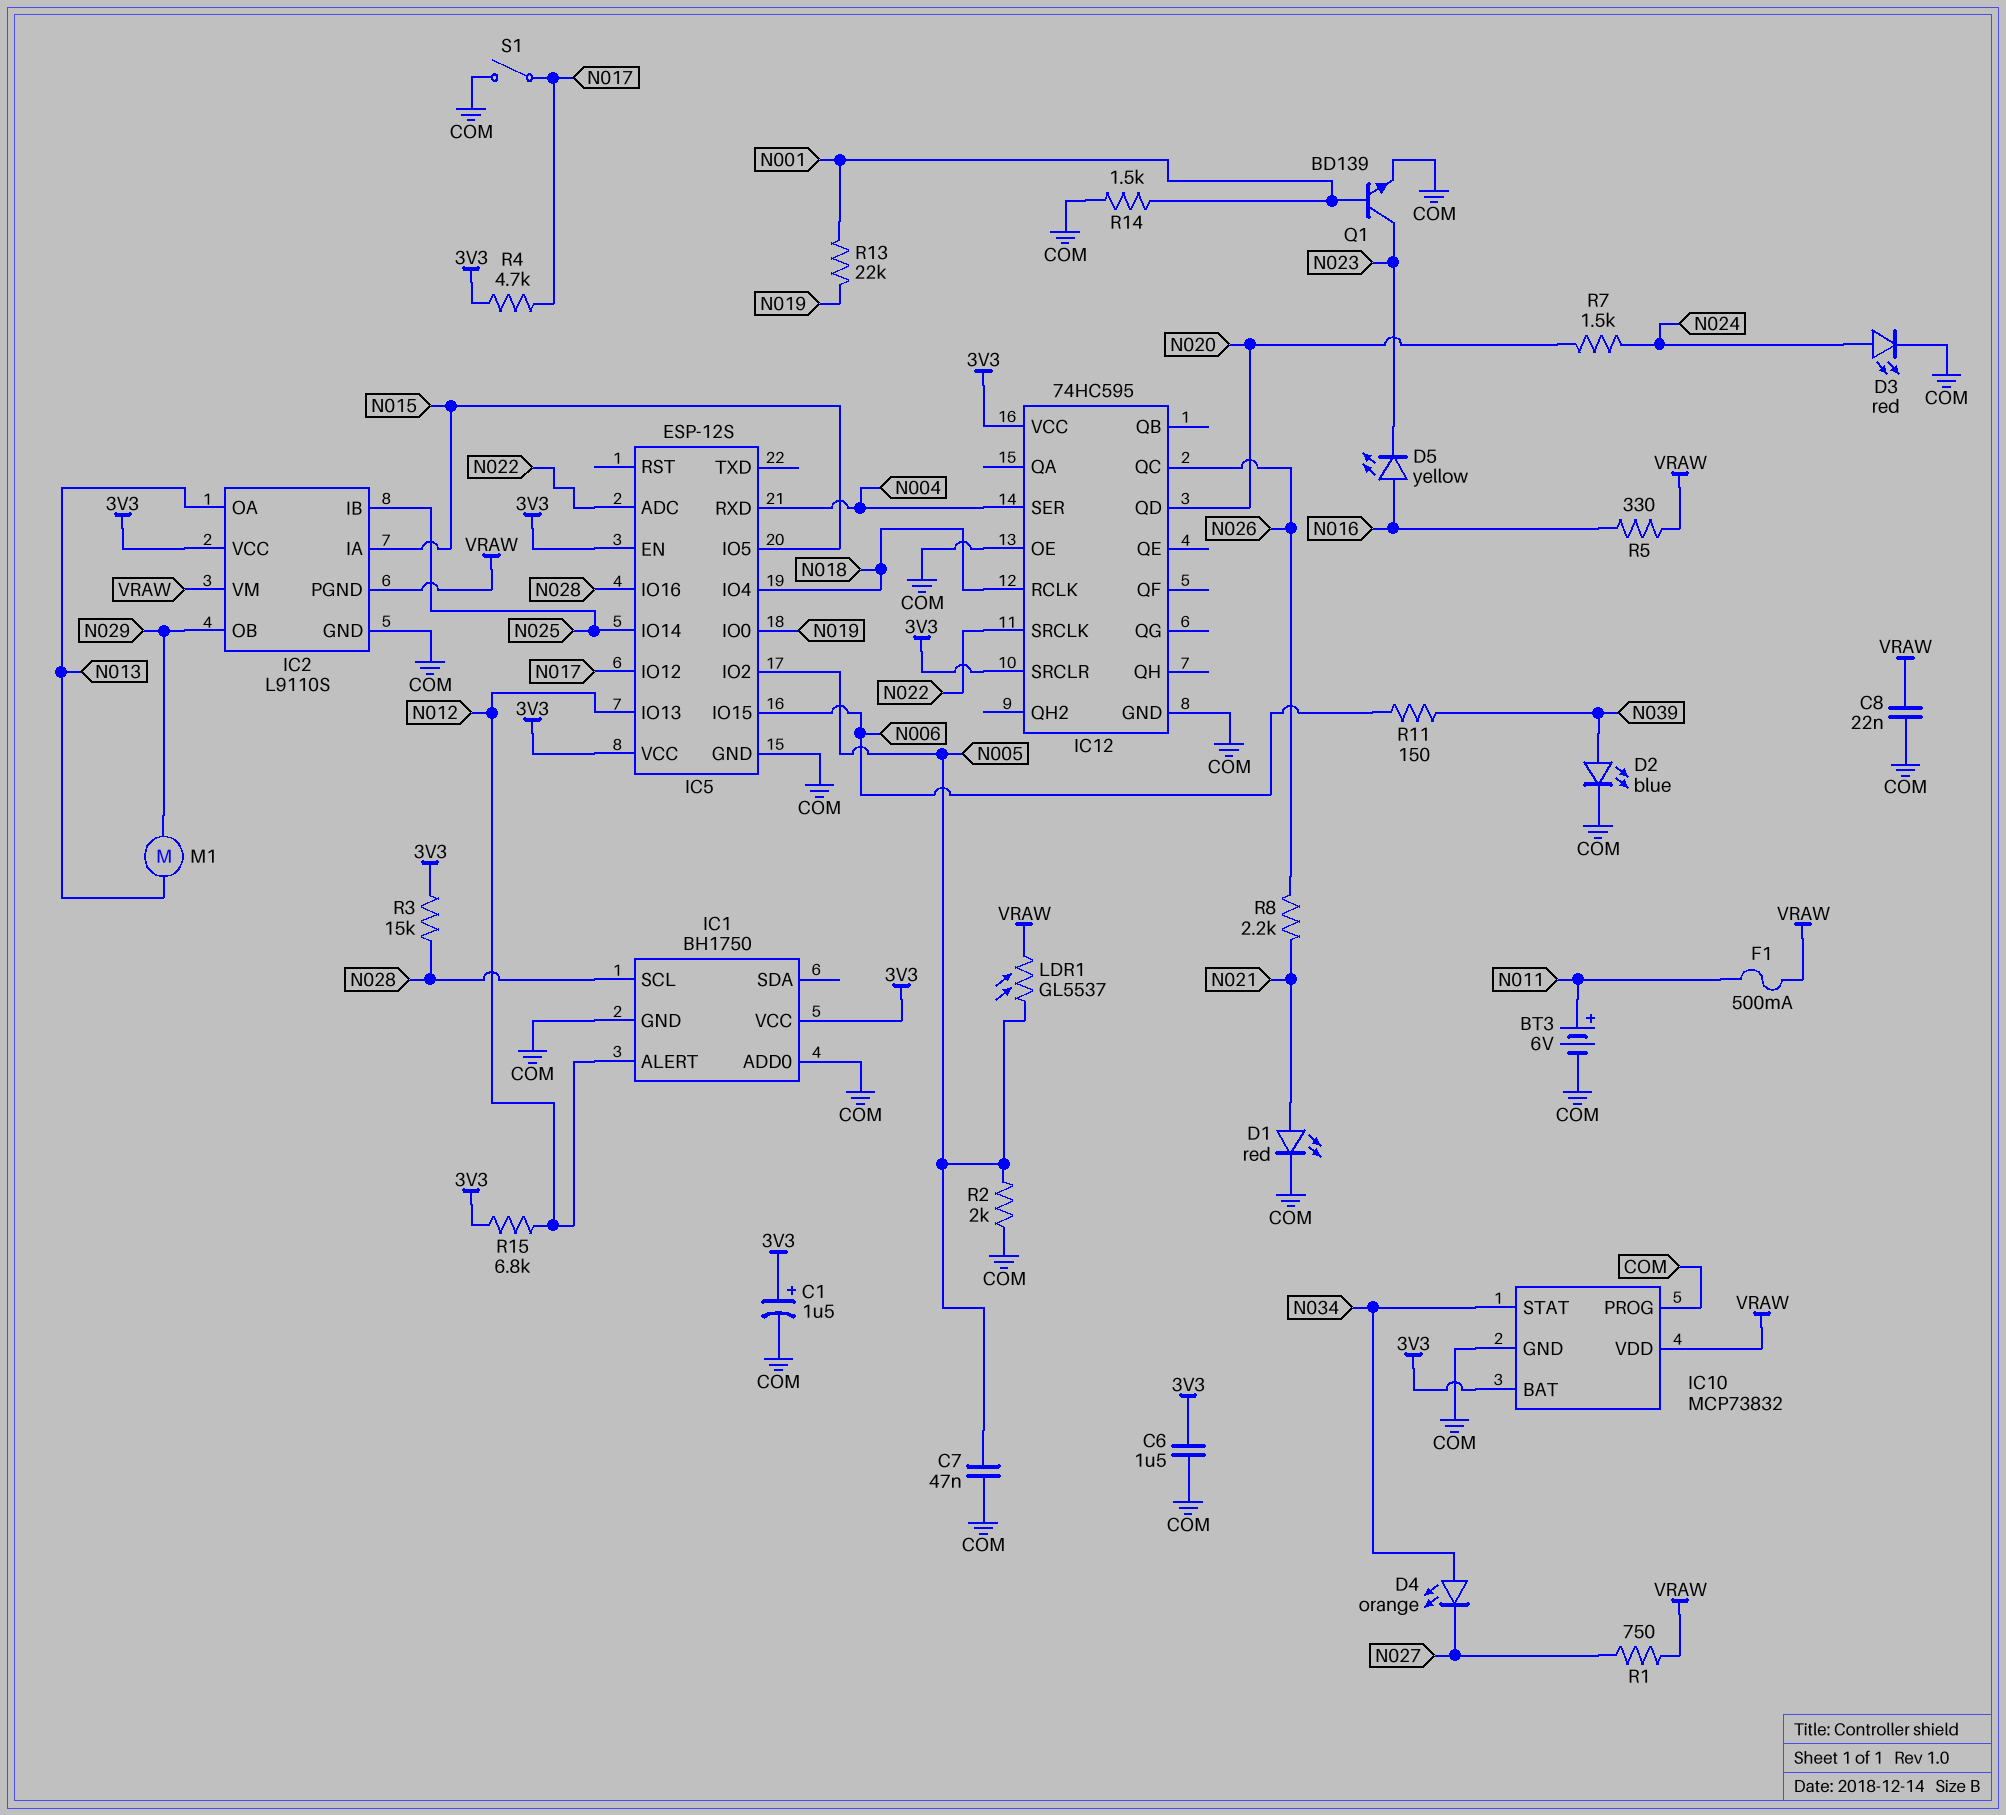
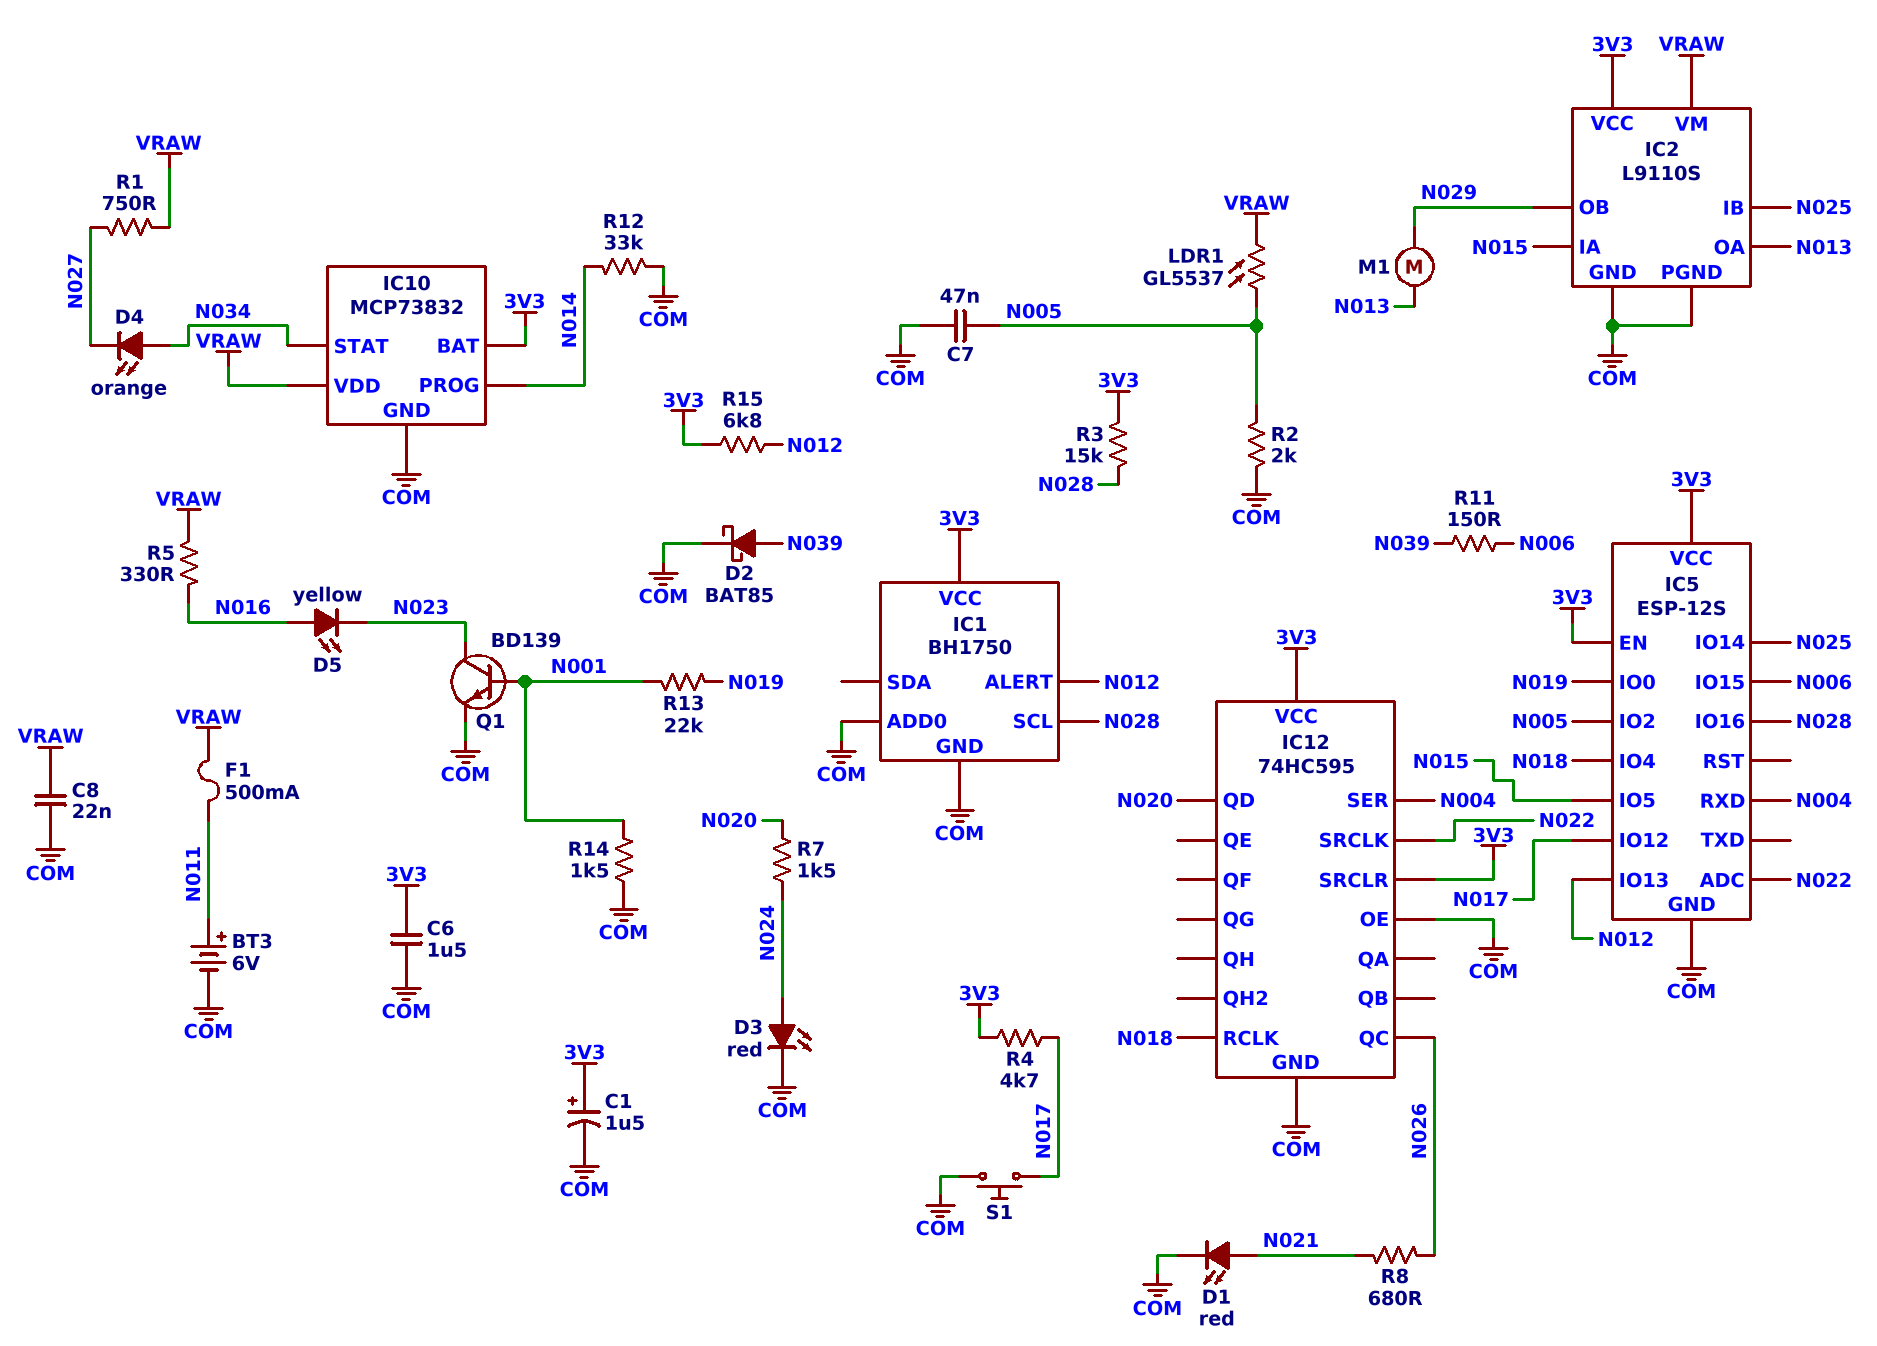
D2: LED blue (A N039, K COM) -> schottky BAT85 (A N039, K COM)
IC2 pin PGND: VRAW -> COM
IC10 pin PROG: COM -> N014
R8: 2.2k (N021, N026) -> 680 (N021, N026)
R12: none -> 33k (COM, N014)
S1: switch (COM, N017) -> button (COM, N017)

